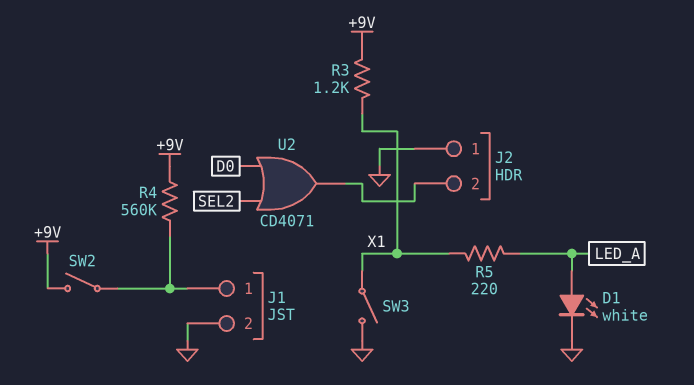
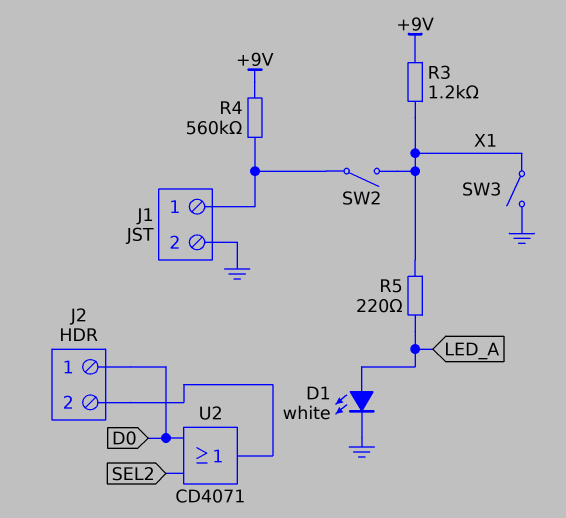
J2 pin 1: GND -> D0
SW2: switch (+9V, J1/1) -> switch (J1/1, X1)

